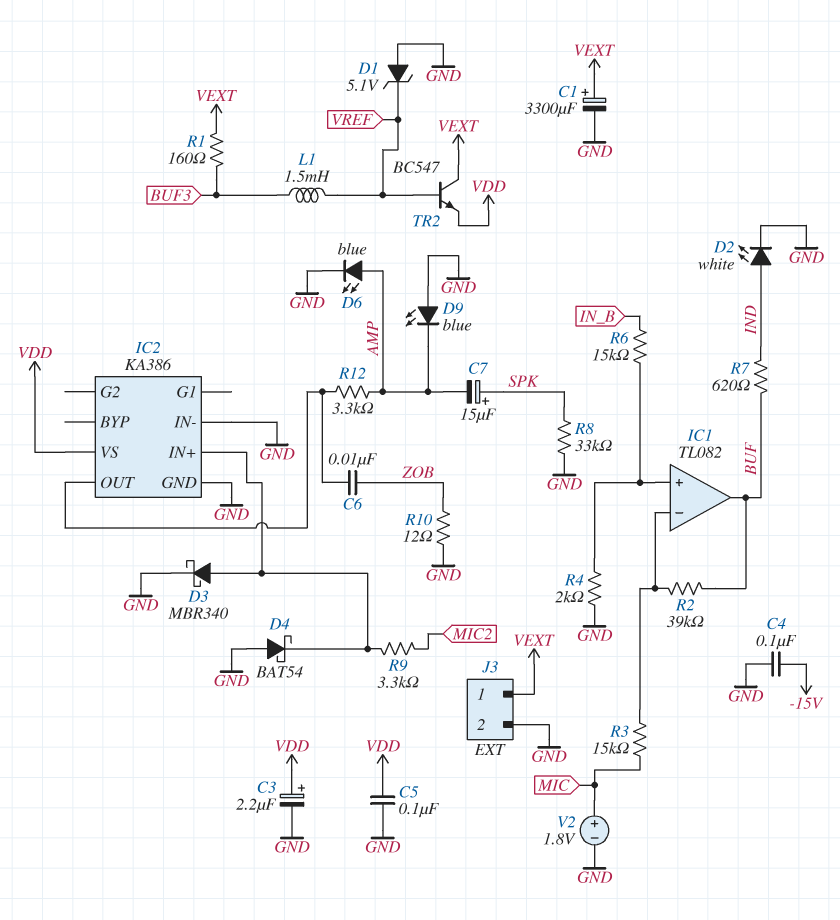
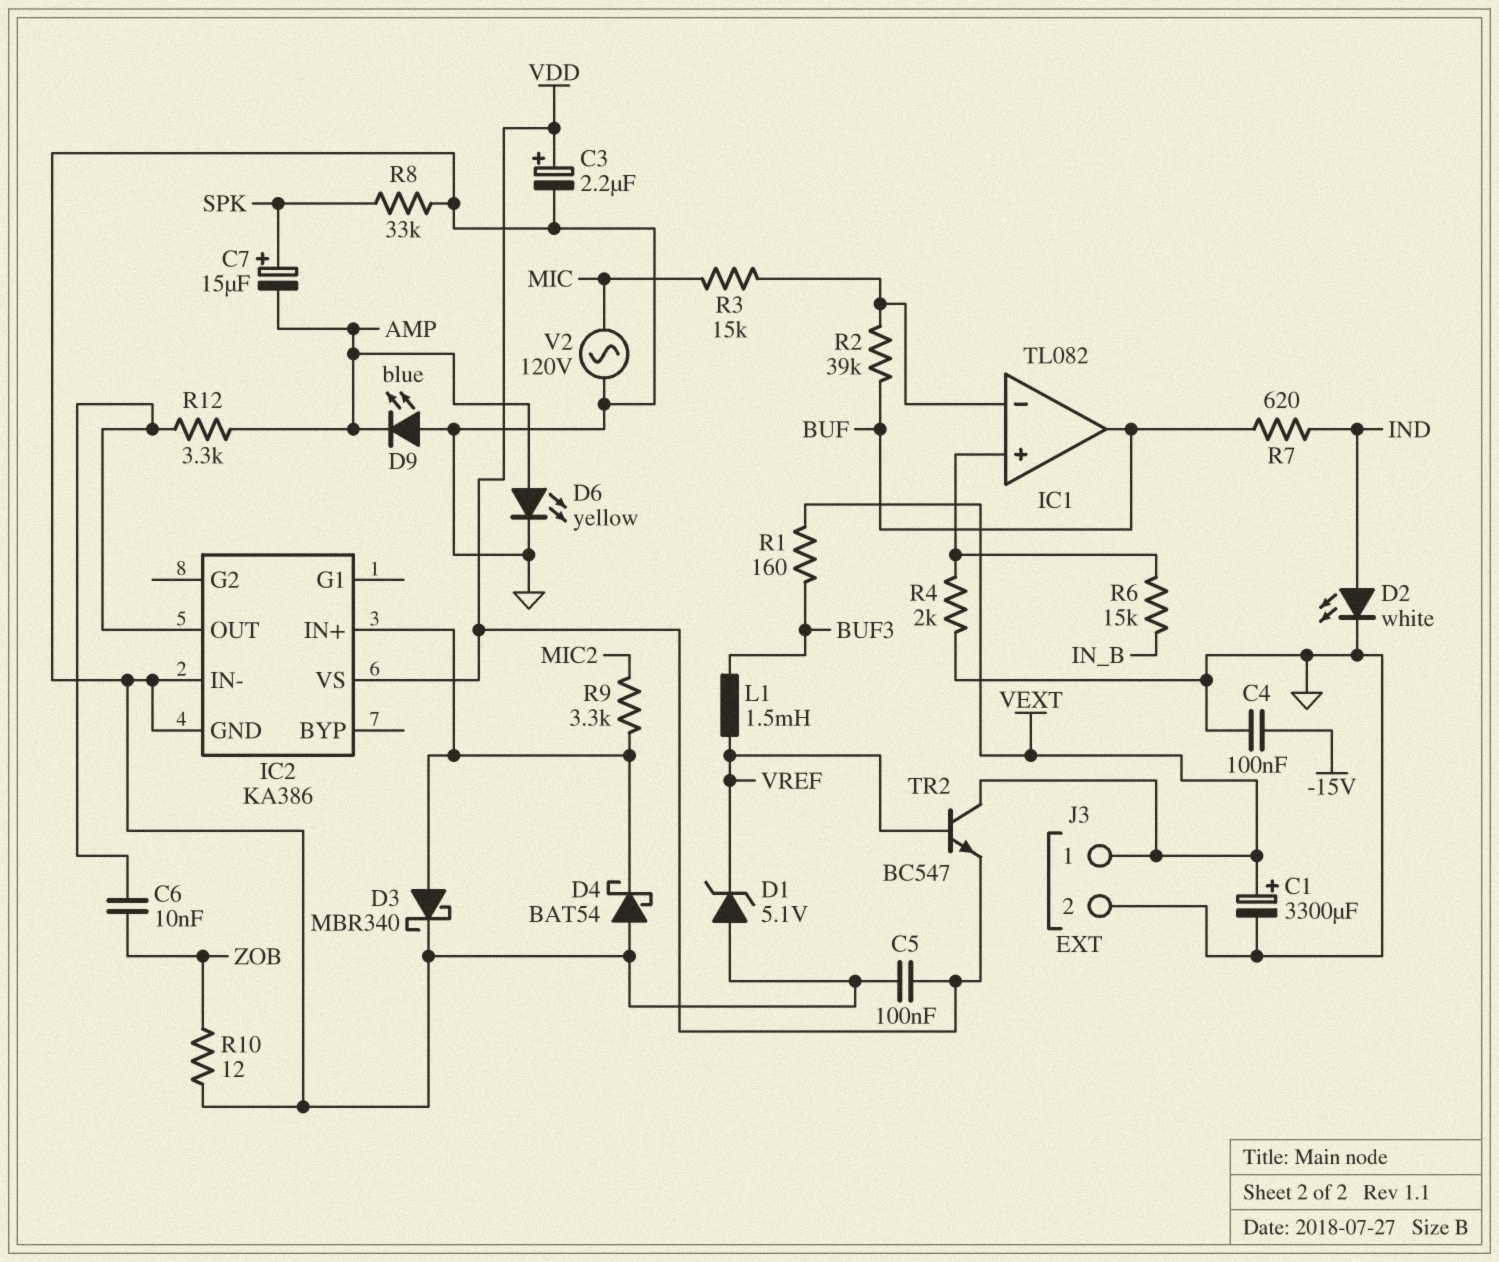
D6: LED blue (A AMP, K GND) -> LED yellow (A AMP, K GND)
V2: 1.8V (plus MIC, minus GND) -> AC 120V (GND, MIC)

